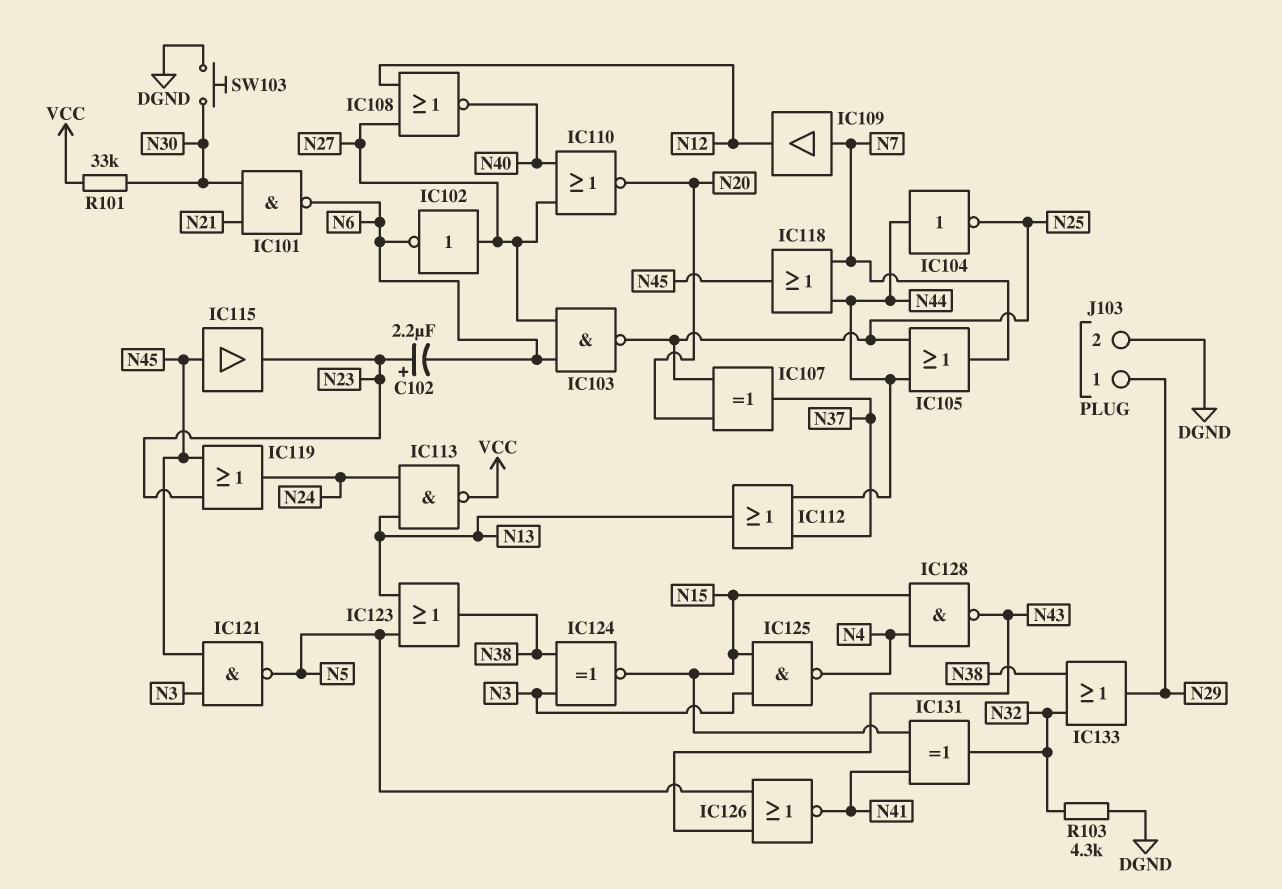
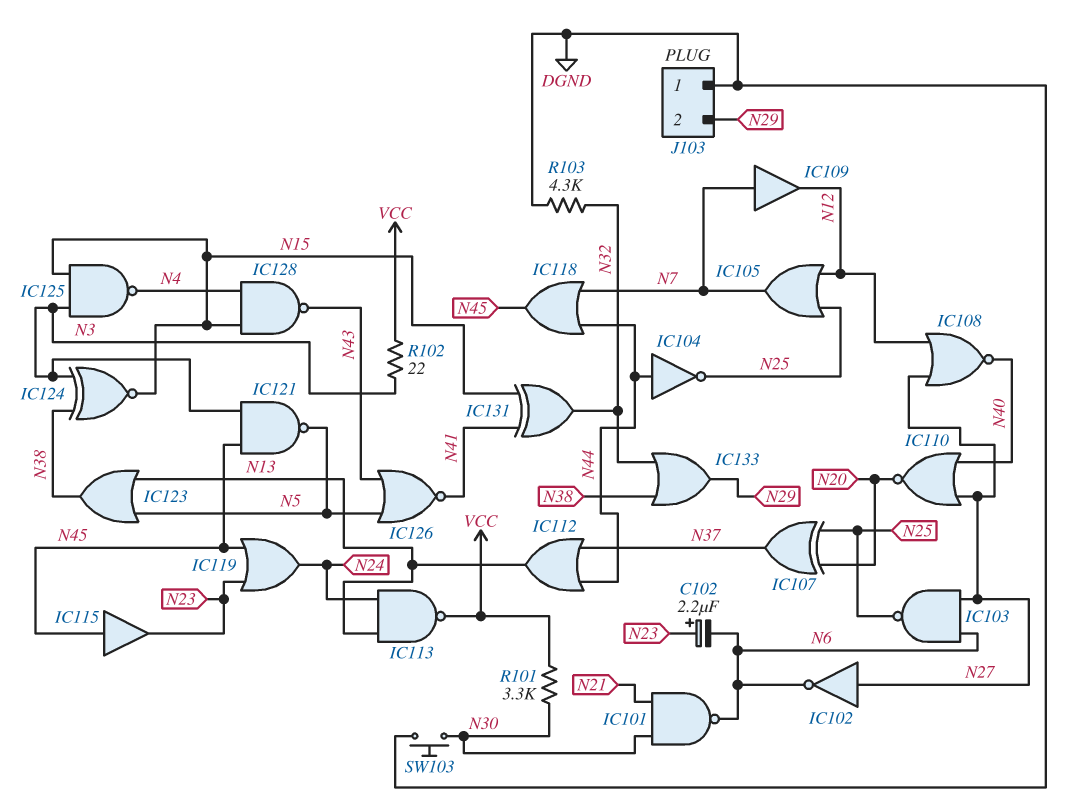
IC105: OR (in N25, in N44, out N7) -> OR (in N12, in N25, out N7)
J103 pin 1: N29 -> DGND
J103 pin 2: DGND -> N29
R101: 33k (N30, VCC) -> 3.3k (N30, VCC)
R102: none -> 22 (N3, VCC)

